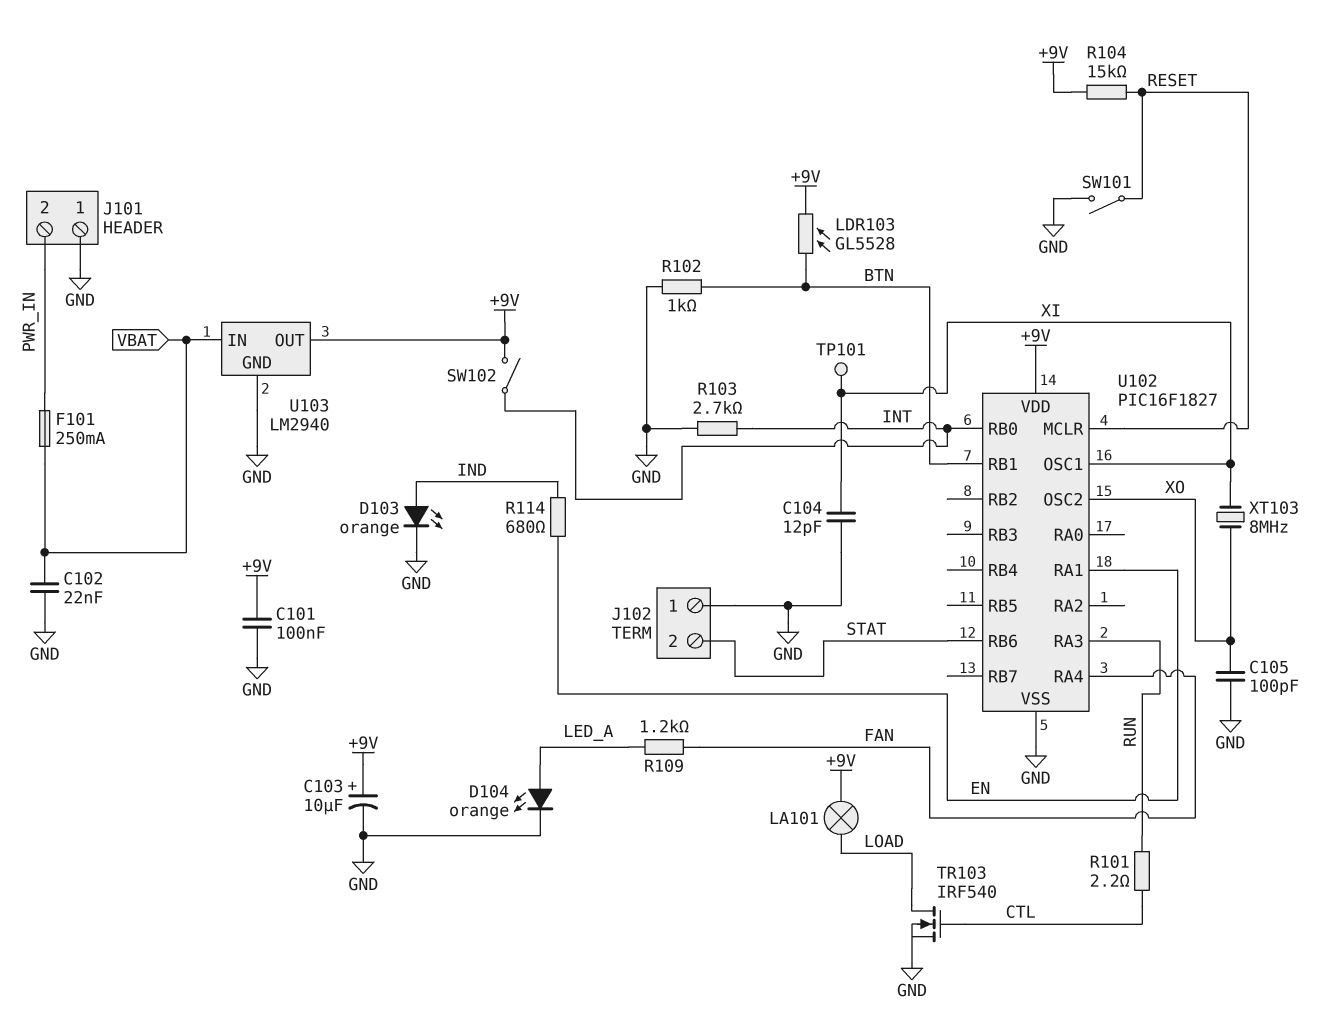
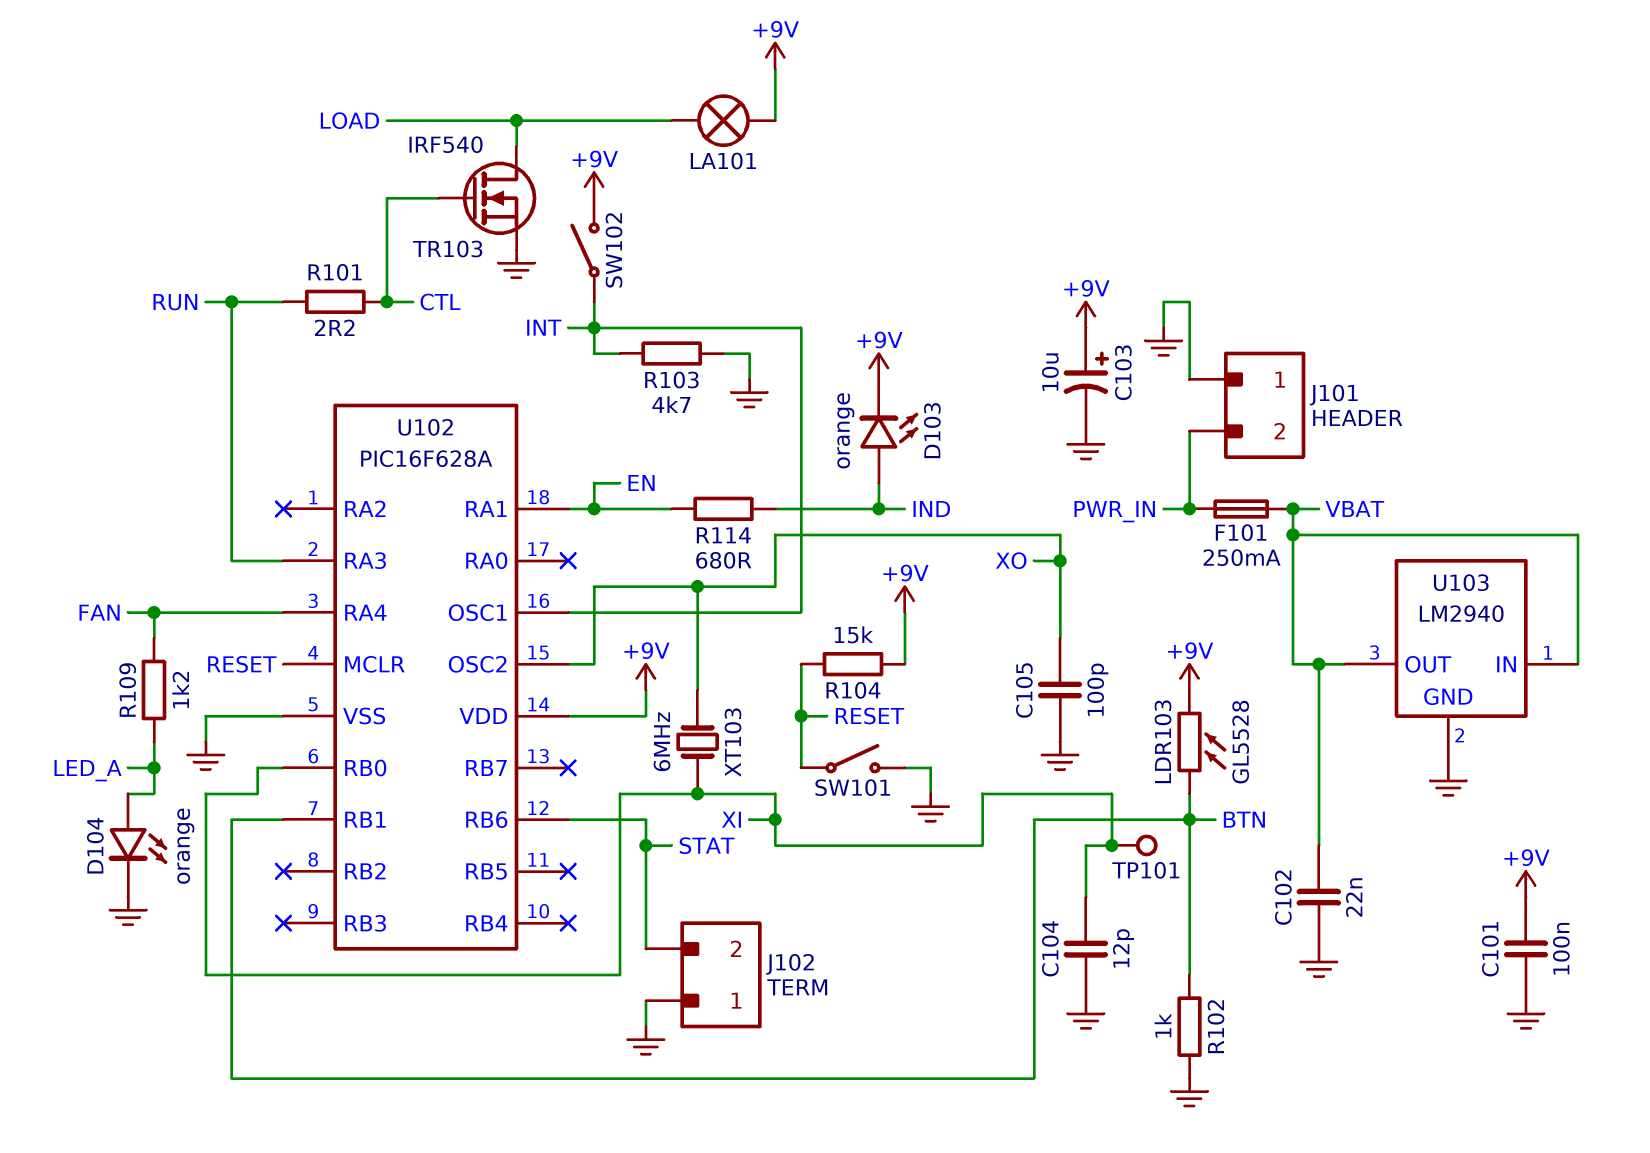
D103: LED orange (A IND, K GND) -> LED orange (A IND, K +9V)
R103: 2.7k (GND, INT) -> 4.7k (GND, INT)
U102: PIC16F1827 -> PIC16F628A
U102 pin OSC1: XI -> INT
U102 pin RB0: INT -> XI
U103 pin OUT: +9V -> VBAT
XT103: 8MHz (XI, XO) -> 6MHz (XI, XO)

